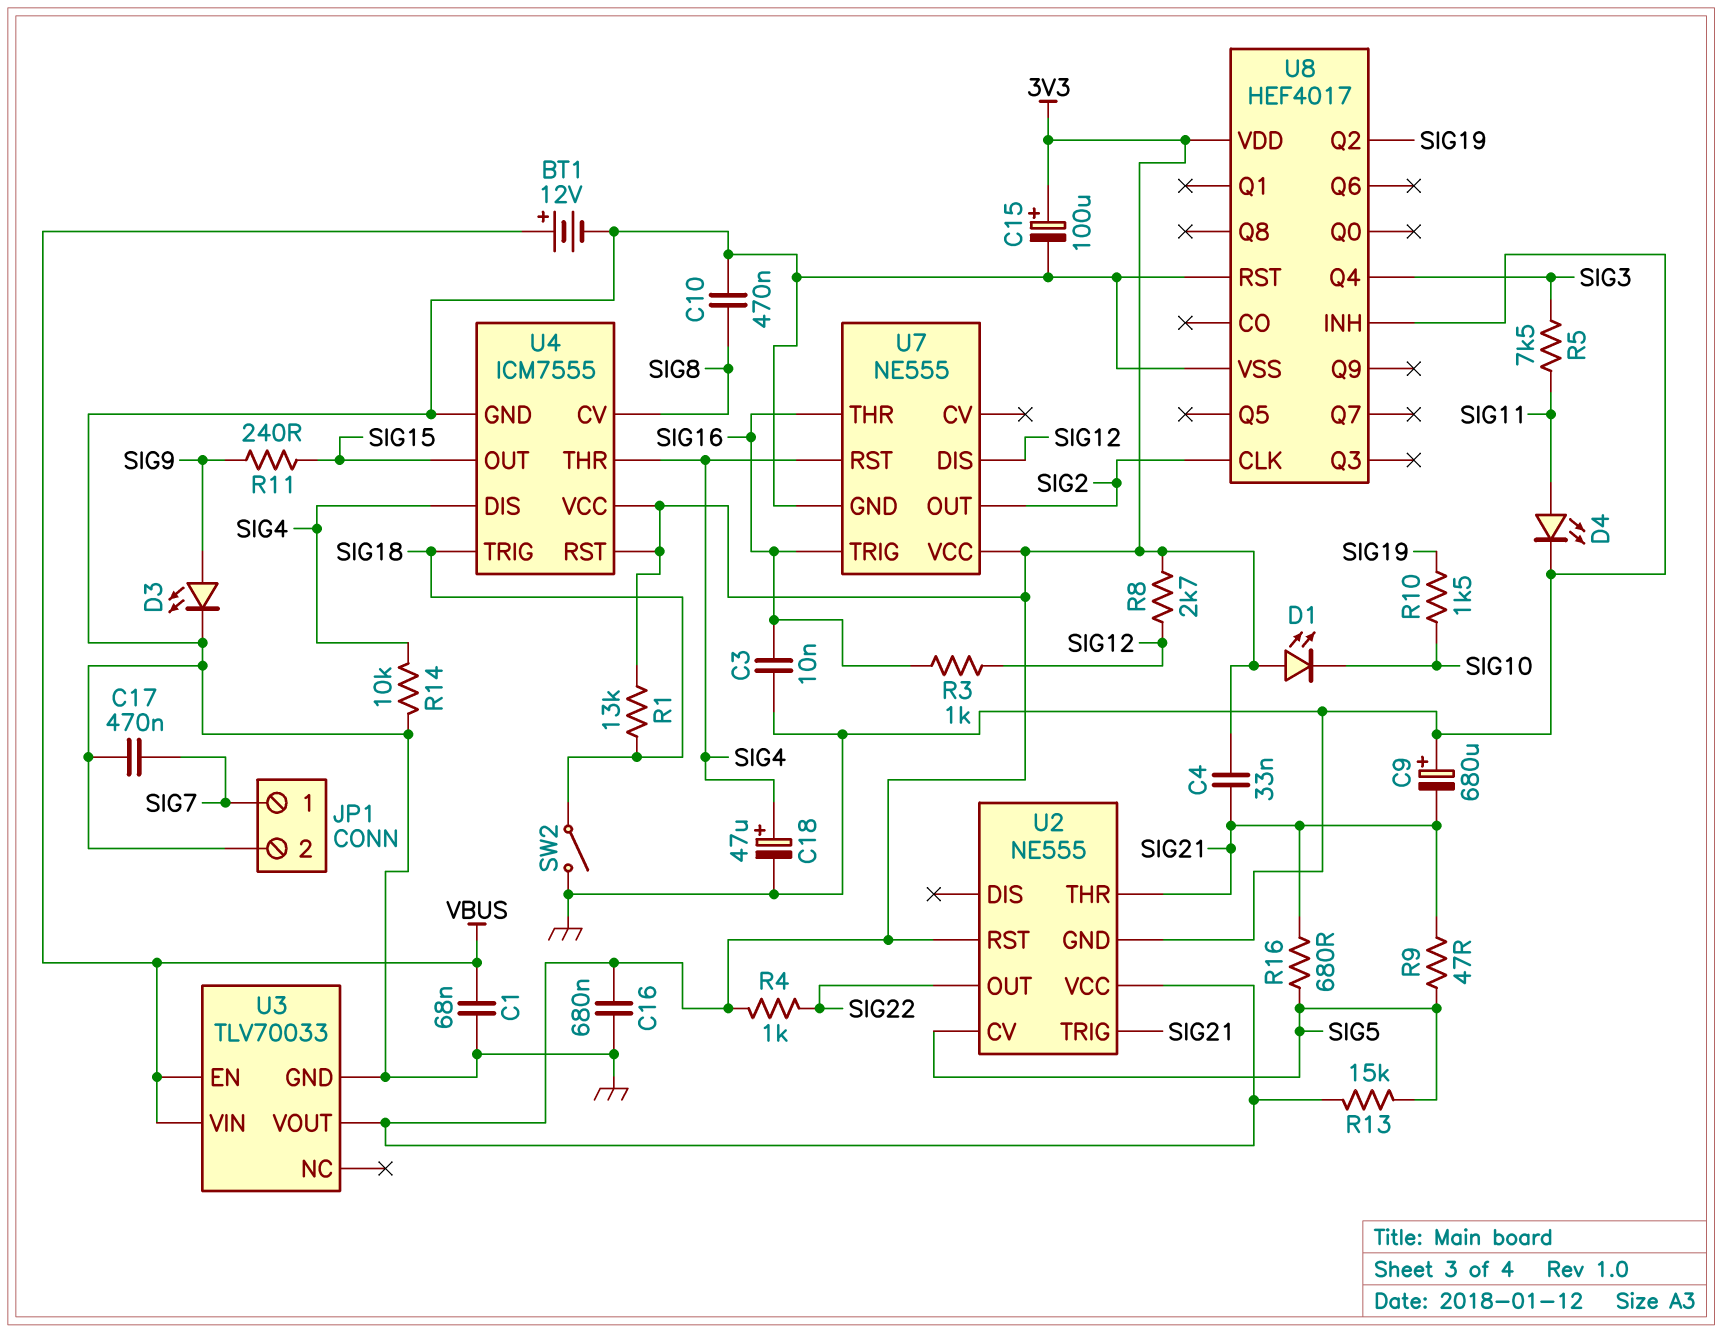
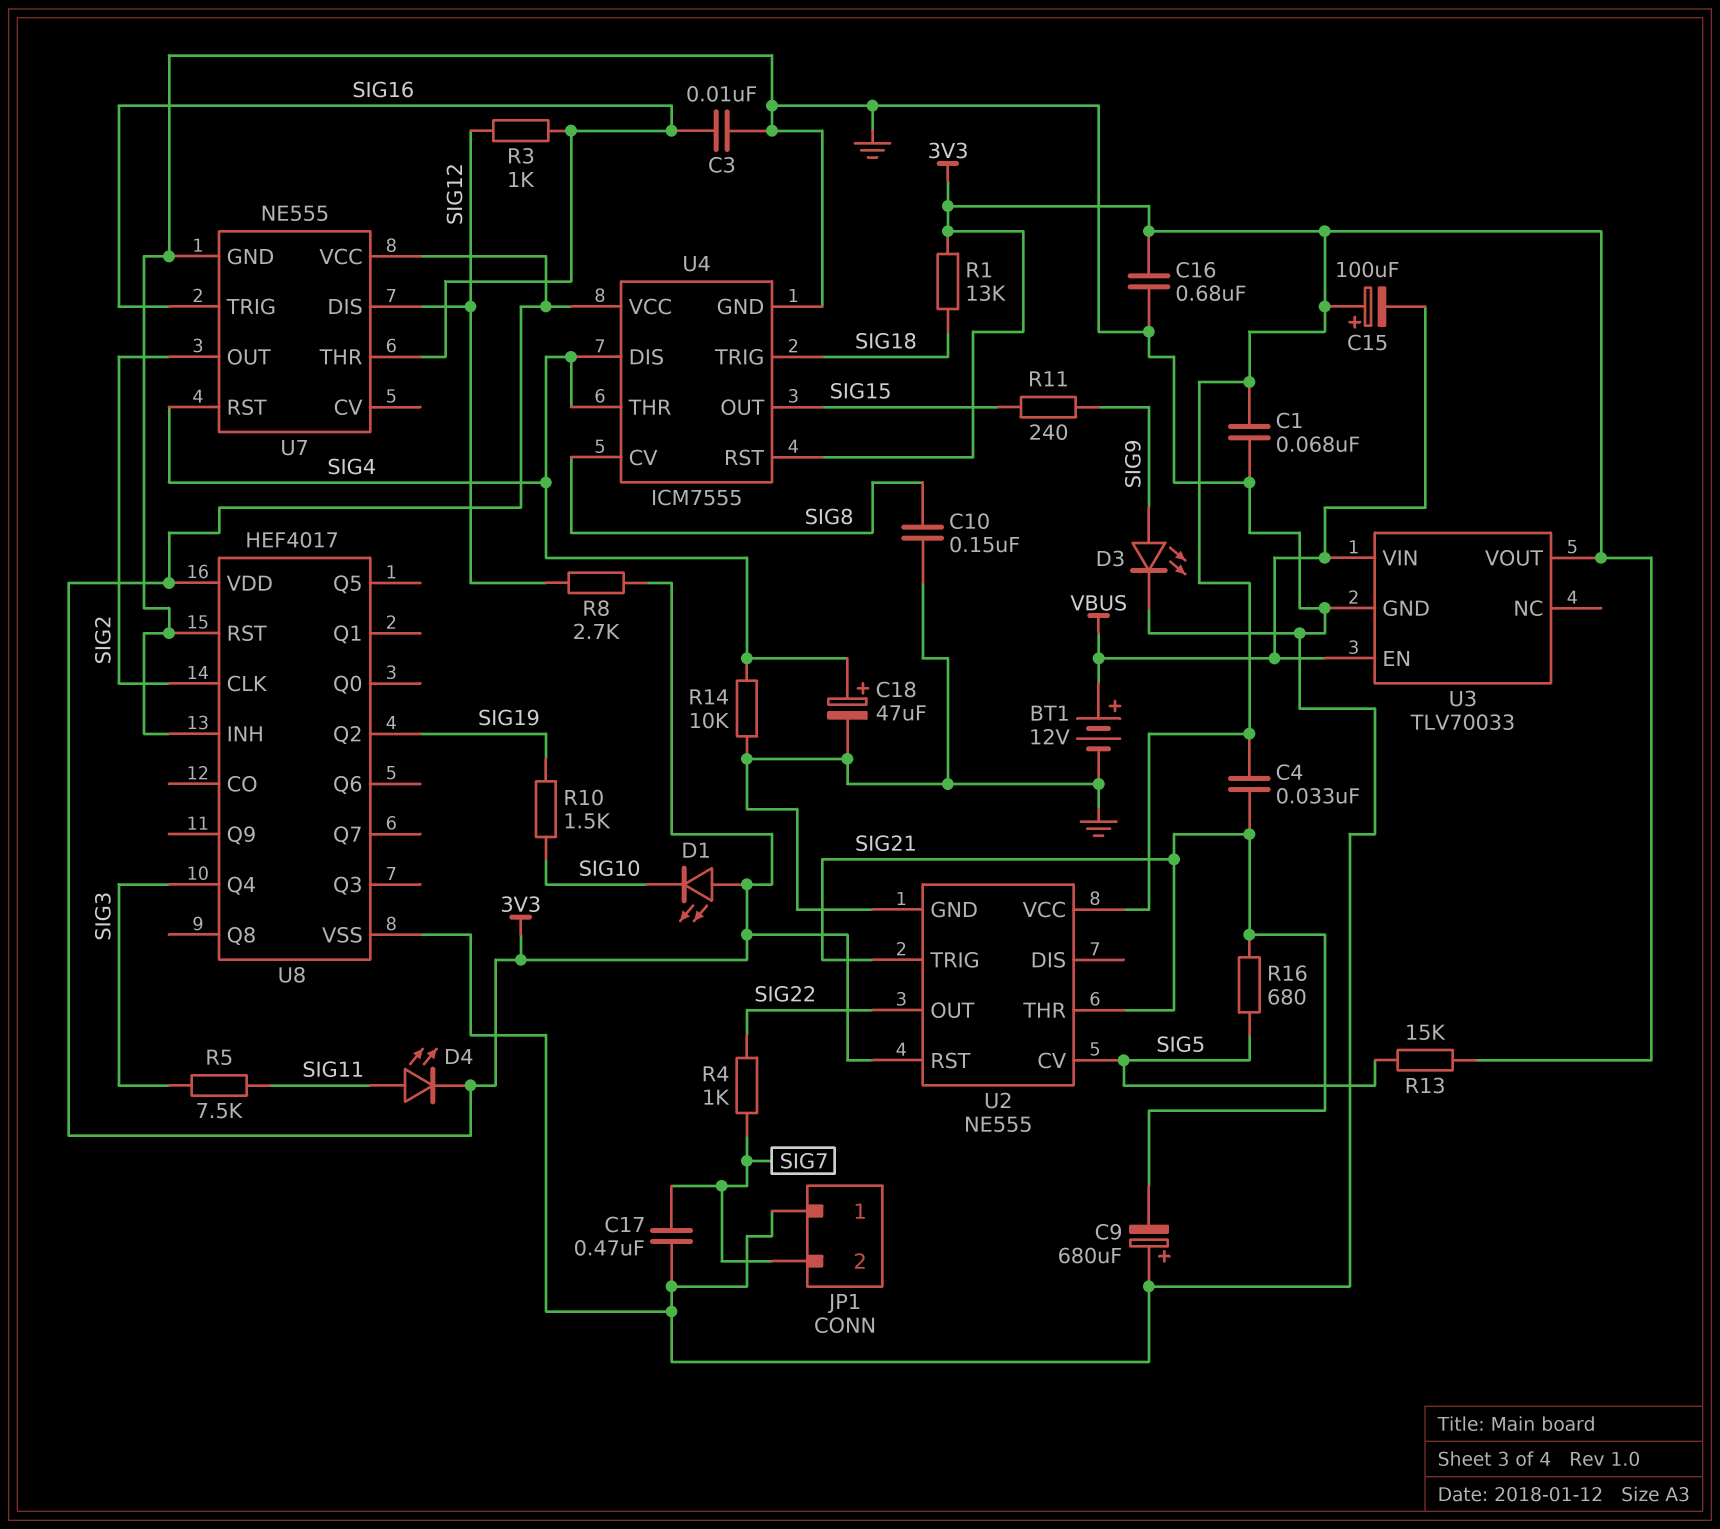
C1: 68nF (GND, VBUS) -> 68nF (3V3, GND)
C10: 470nF (GND, SIG8) -> 150nF (GND, SIG8)
C15: 100uF (plus 3V3, minus GND) -> 100uF (plus 3V3, minus VBUS)
D4: LED (A SIG11, K GND) -> LED (A SIG11, K 3V3)
JP1 pin 1: SIG7 -> GND
JP1 pin 2: GND -> SIG7
R4: 1k (3V3, SIG22) -> 1k (SIG7, SIG22)
R9: 47 (SIG5, SIG21) -> none
SW2: switch (GND, SIG18) -> none

